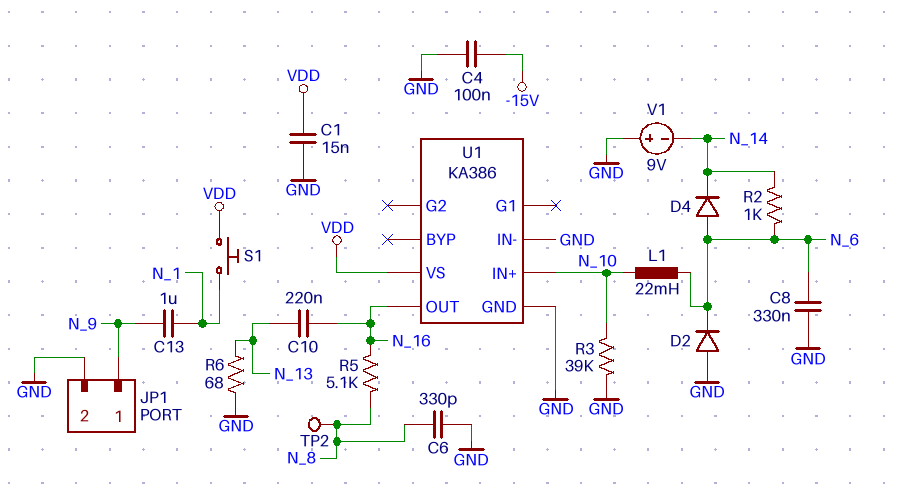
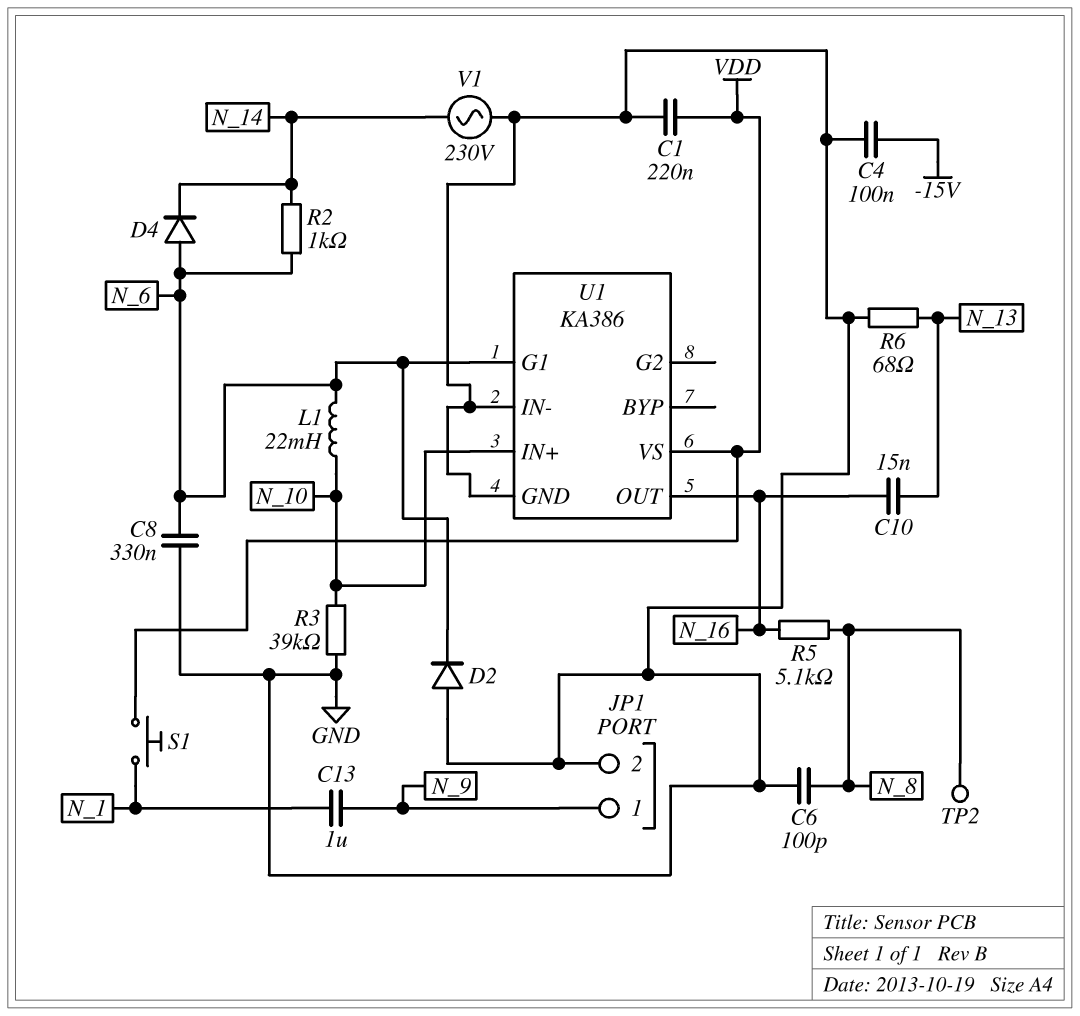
C1: 15nF (GND, VDD) -> 220nF (GND, VDD)
C6: 330pF (GND, N_8) -> 100pF (GND, N_8)
C10: 220nF (N_13, N_16) -> 15nF (N_13, N_16)
U1 pin G1: none -> N_6
V1: 9V (plus GND, minus N_14) -> AC 230V (GND, N_14)

